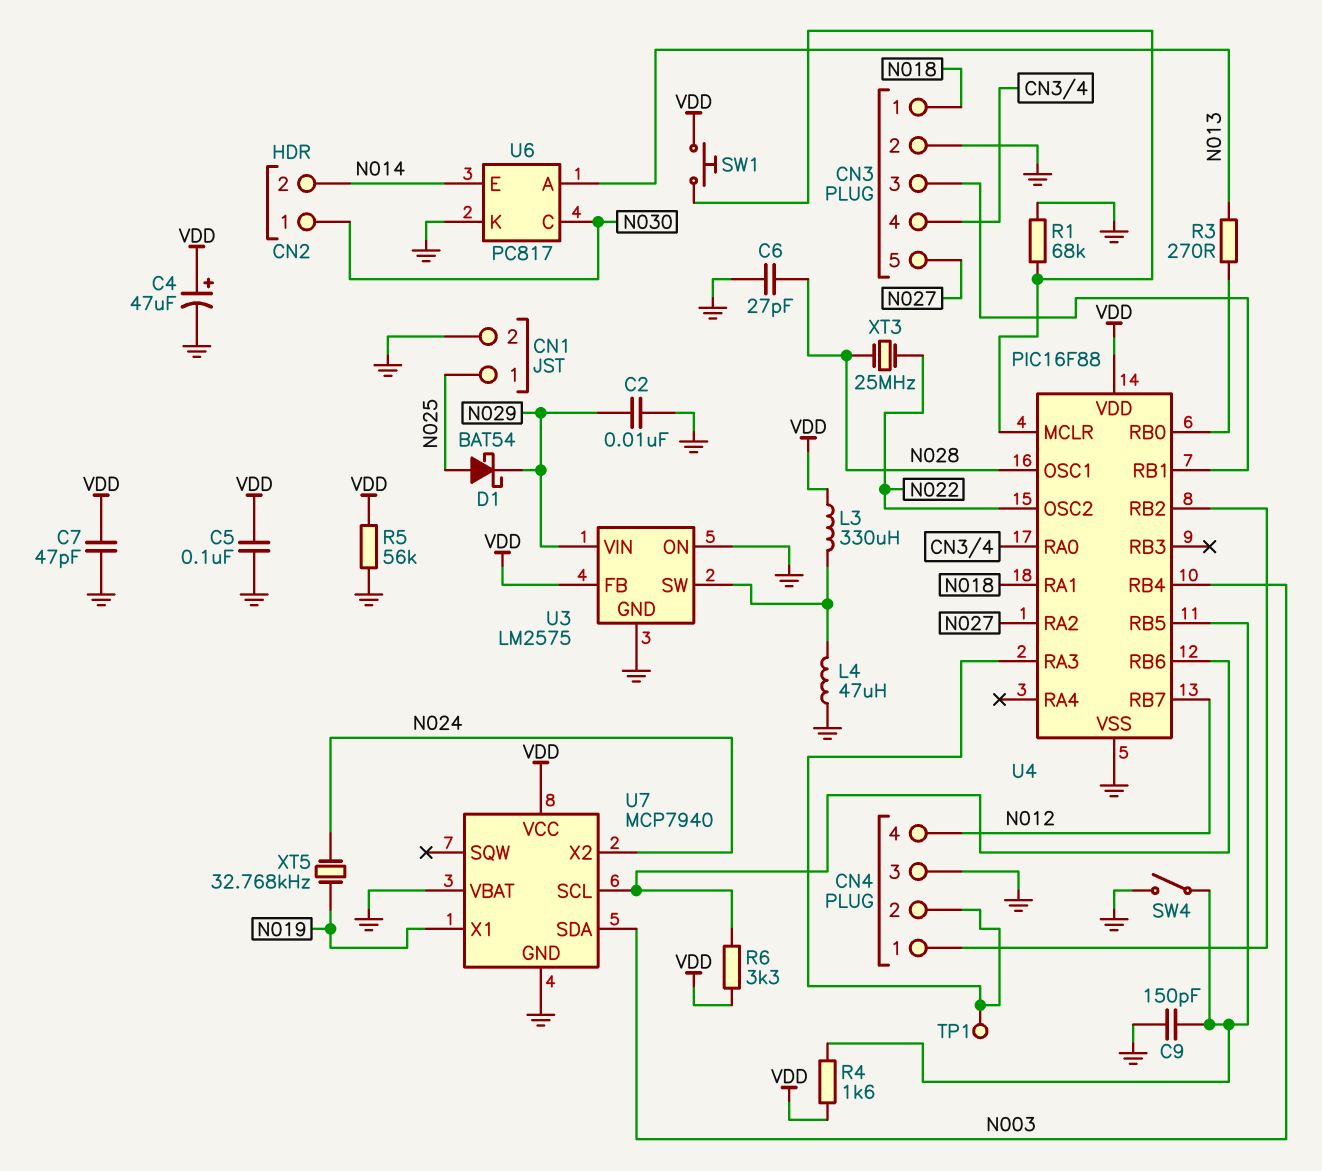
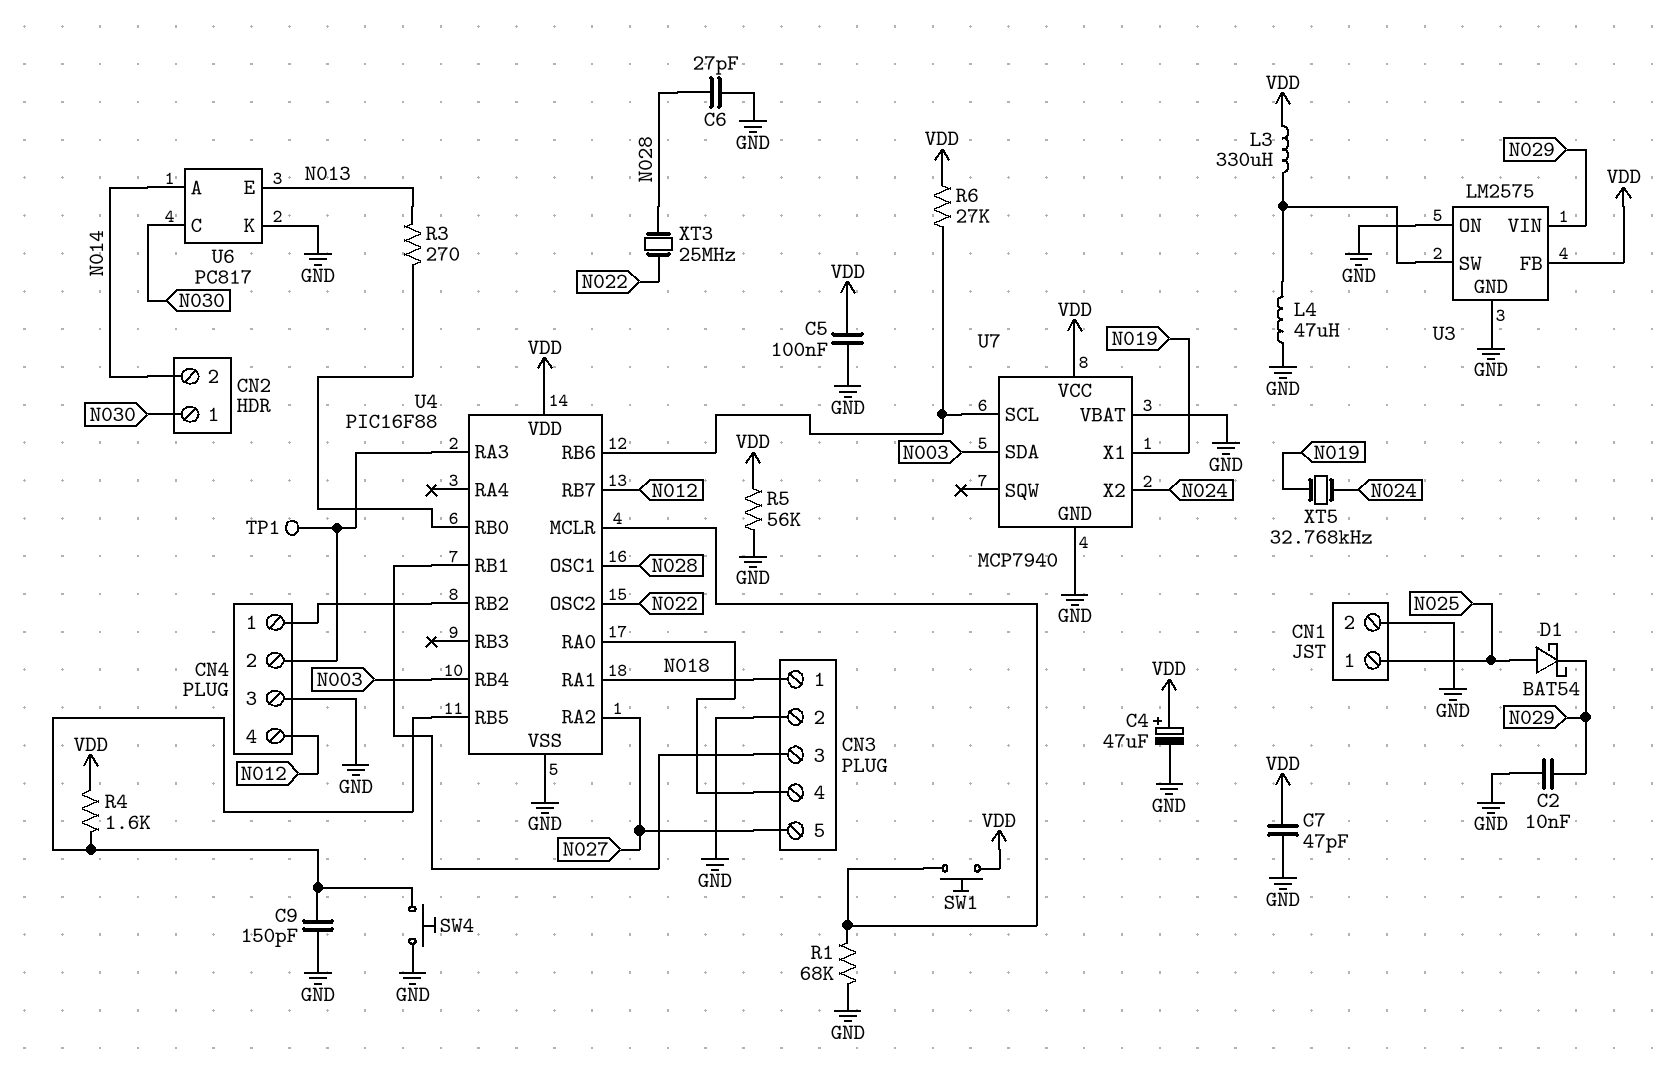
R6: 3.3k (U4/RB6, VDD) -> 27k (U4/RB6, VDD)
SW4: switch (GND, U4/RB5) -> button (GND, U4/RB5)
U6 pin A: N013 -> N014
U6 pin E: N014 -> N013

